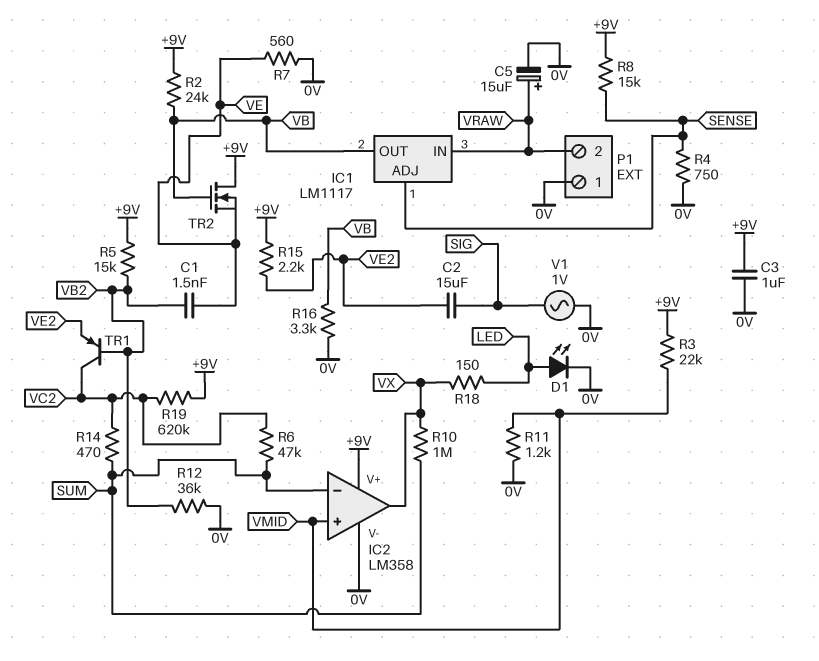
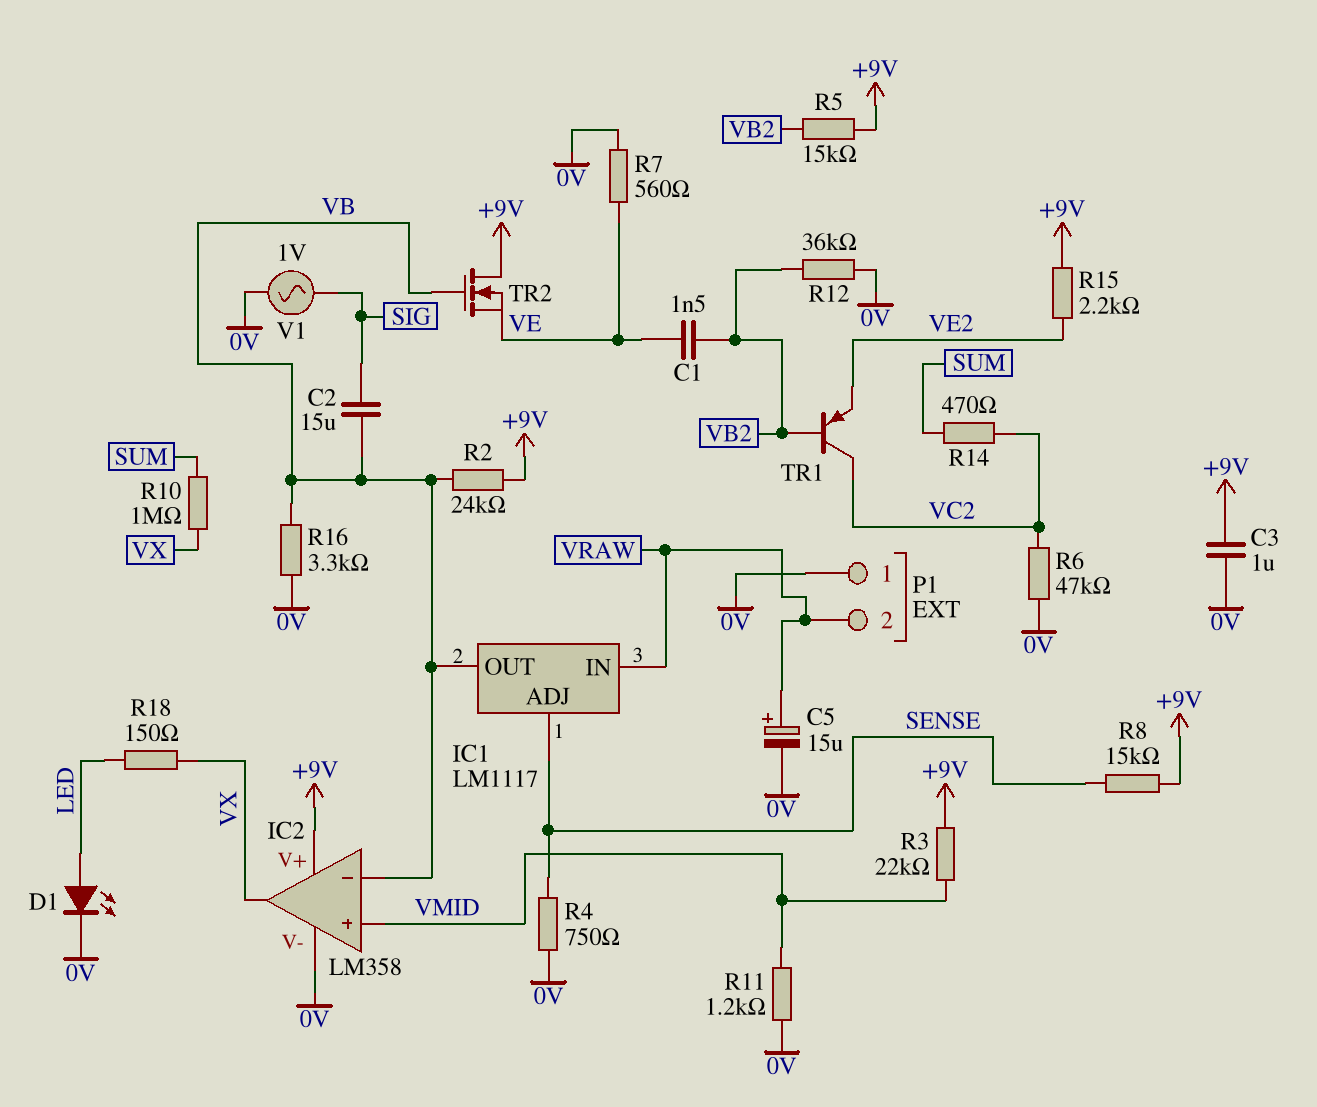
C2: 15uF (SIG, VE2) -> 15uF (SIG, VB)
IC2 pin in-: SUM -> VB
R6: 47k (SUM, VC2) -> 47k (0V, VC2)
R19: 620k (+9V, VC2) -> none

